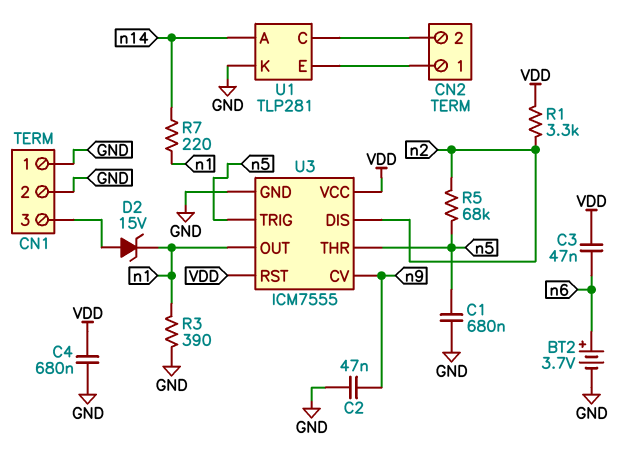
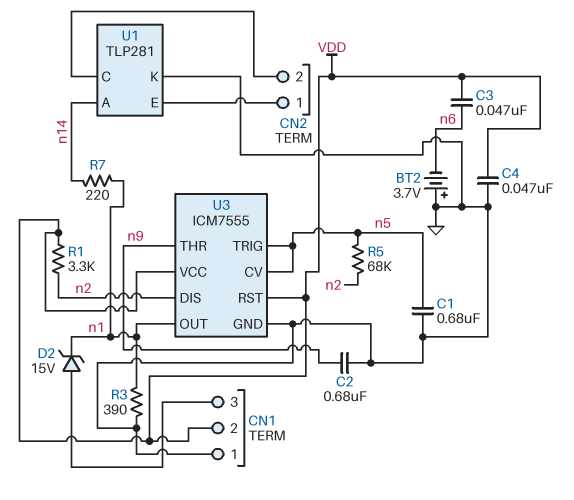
BT2: 3.7V (plus n6, minus GND) -> 3.7V (plus GND, minus n6)
C2: 47nF (GND, n9) -> 680nF (GND, n9)
C4: 680nF (GND, VDD) -> 47nF (GND, VDD)
CN1 pin 2: GND -> VDD
U3 pin CV: n9 -> n5
U3 pin THR: n5 -> n9

